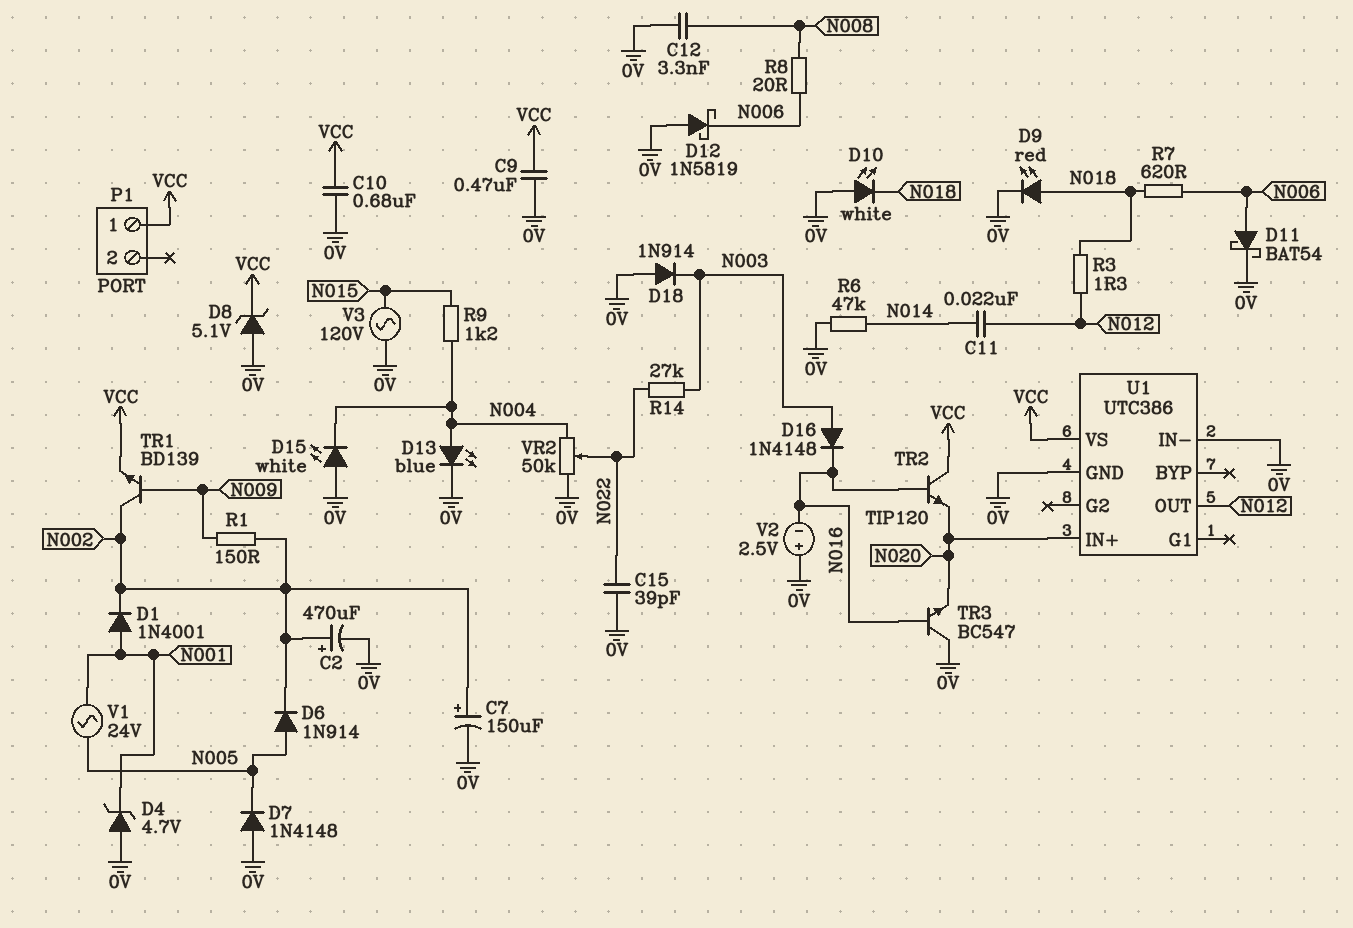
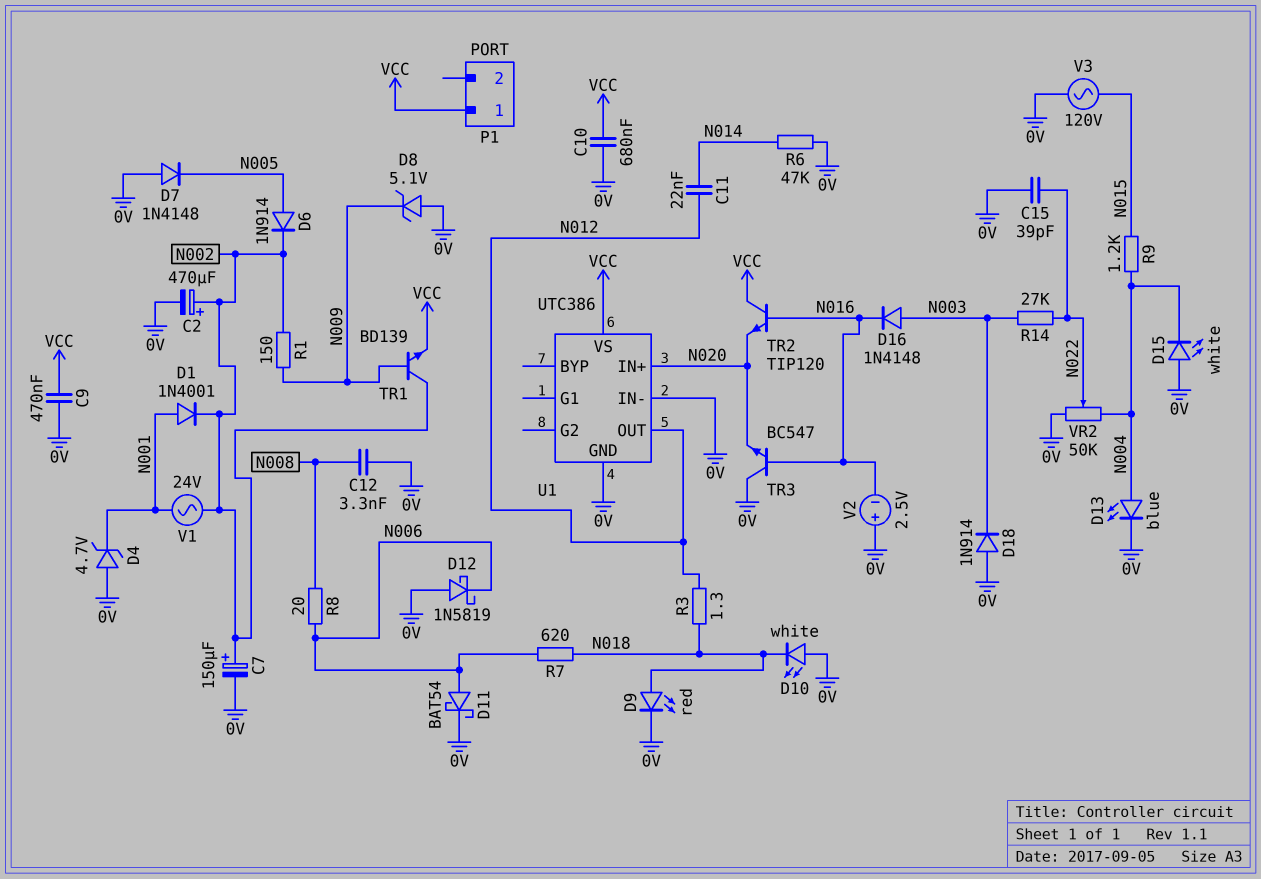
D8: zener 5.1V (A 0V, K VCC) -> zener 5.1V (A 0V, K N009)
V1: AC 24V (N001, N005) -> AC 24V (N001, N002)

